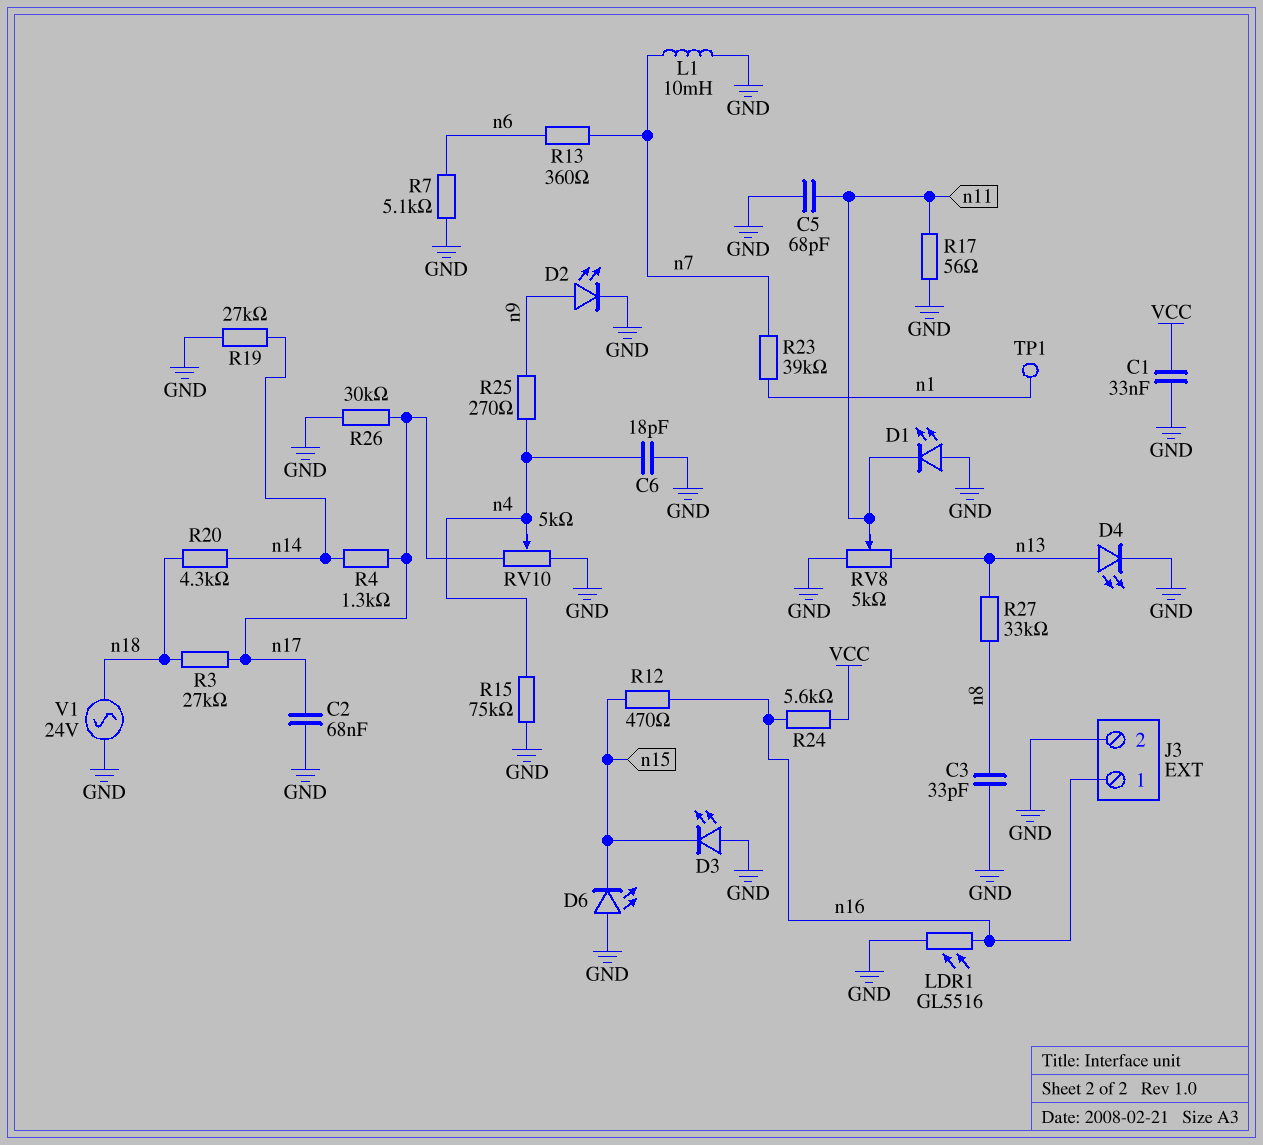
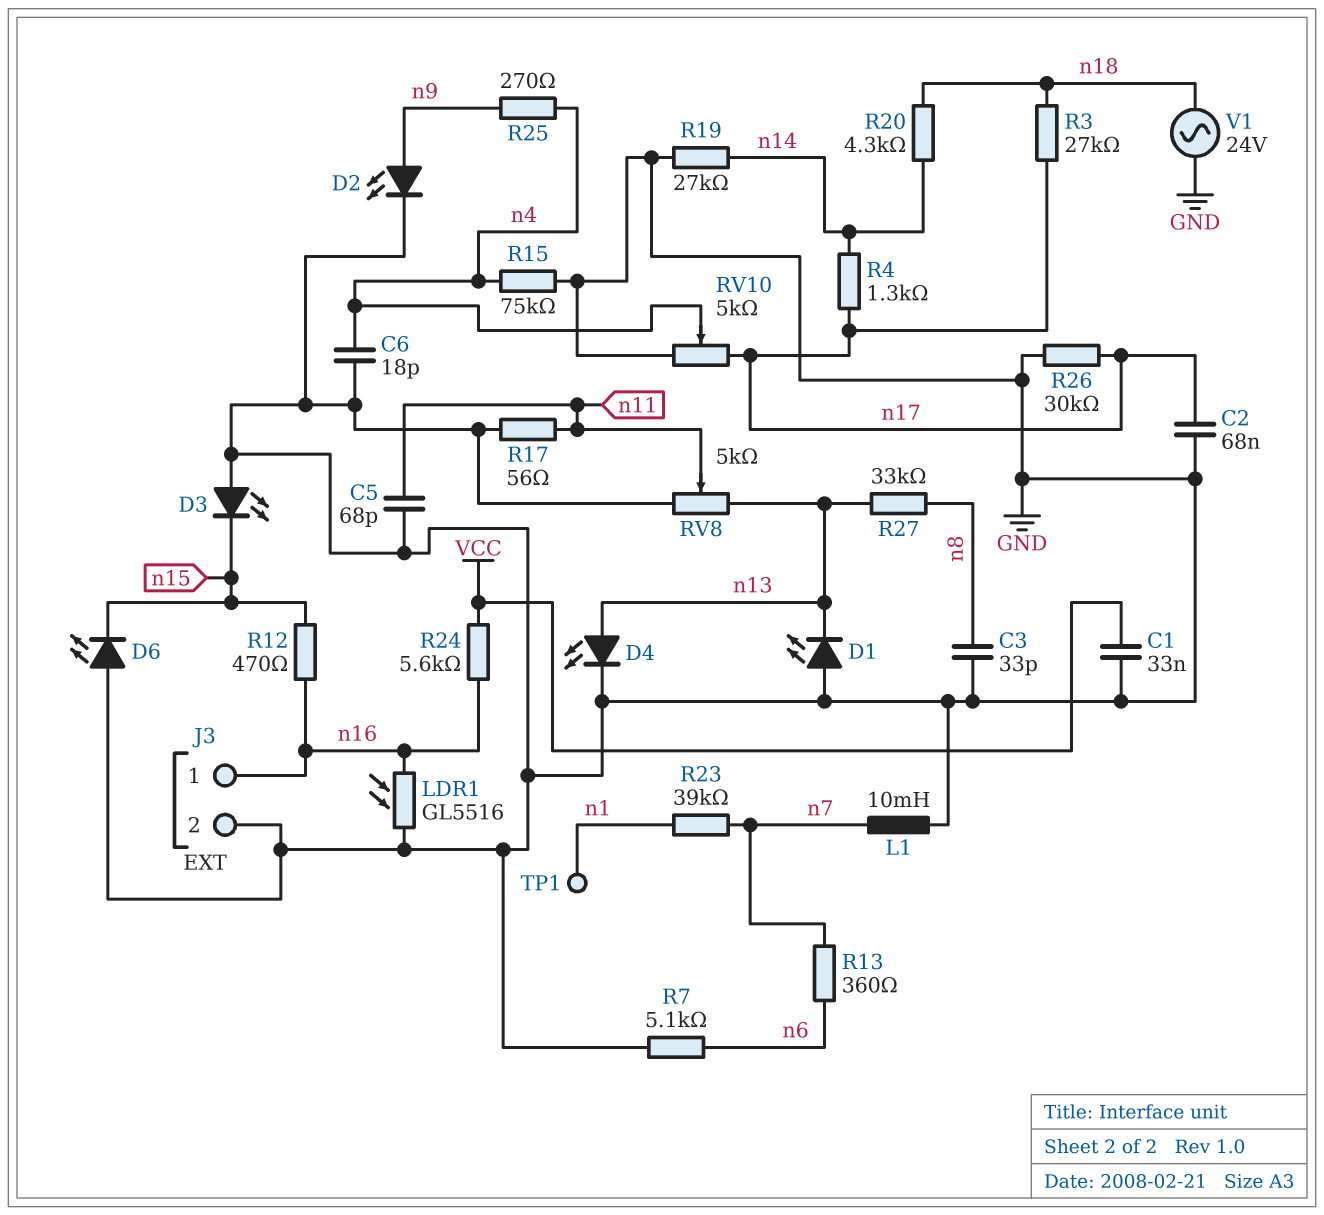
D1: LED (A GND, K n11) -> LED (A GND, K n13)

